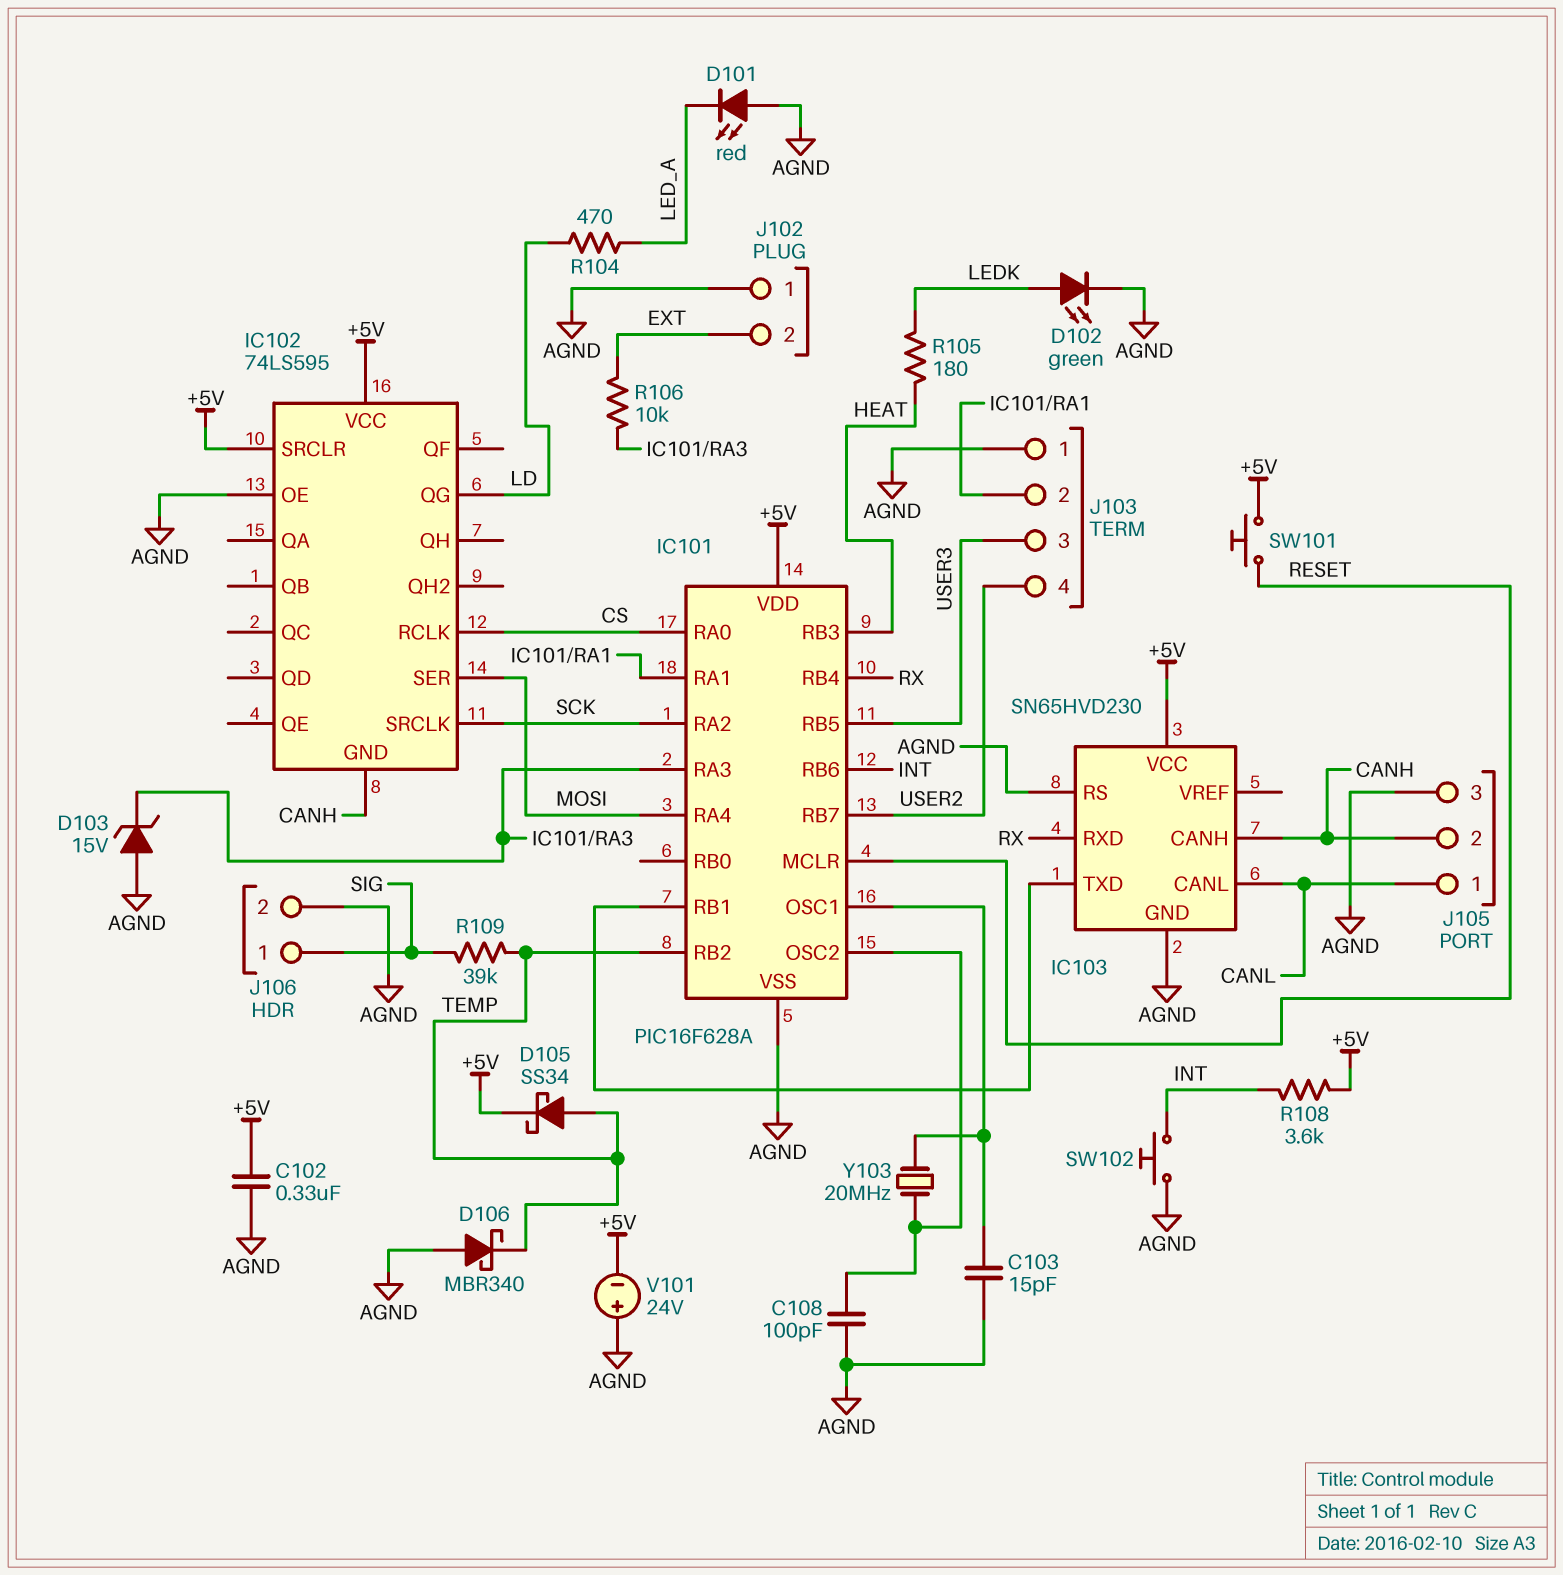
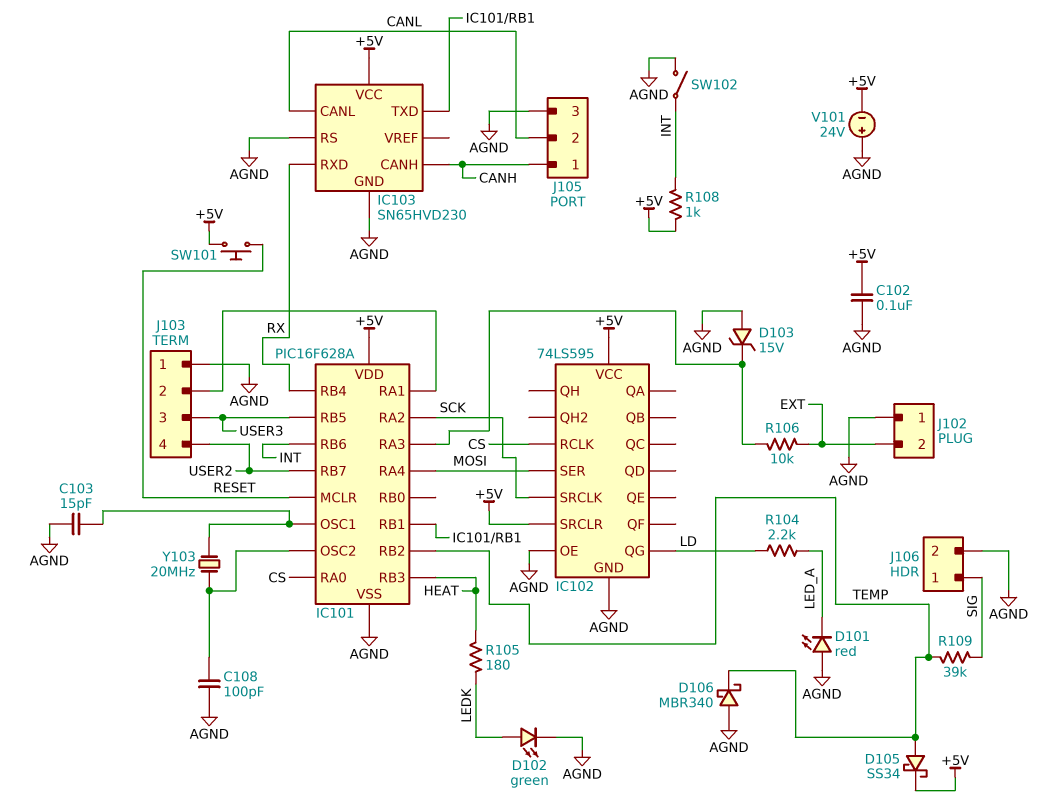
C102: 330nF (+5V, AGND) -> 100nF (+5V, AGND)
IC102 pin GND: CANH -> AGND
J105 pin 1: CANL -> CANH
J105 pin 2: CANH -> CANL
R104: 470 (LD, LED_A) -> 2.2k (LD, LED_A)
R108: 3.6k (+5V, INT) -> 1k (+5V, INT)
SW102: button (AGND, INT) -> switch (AGND, INT)

